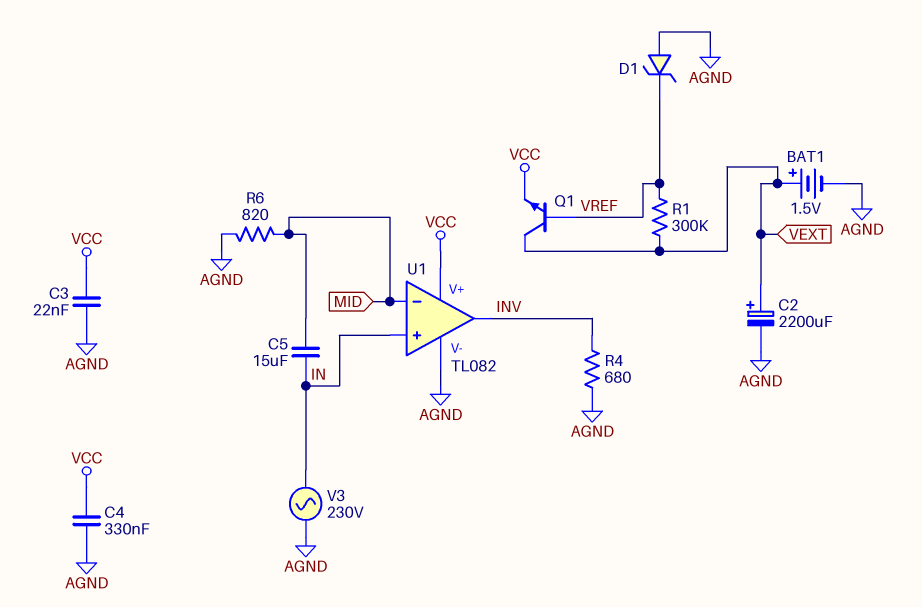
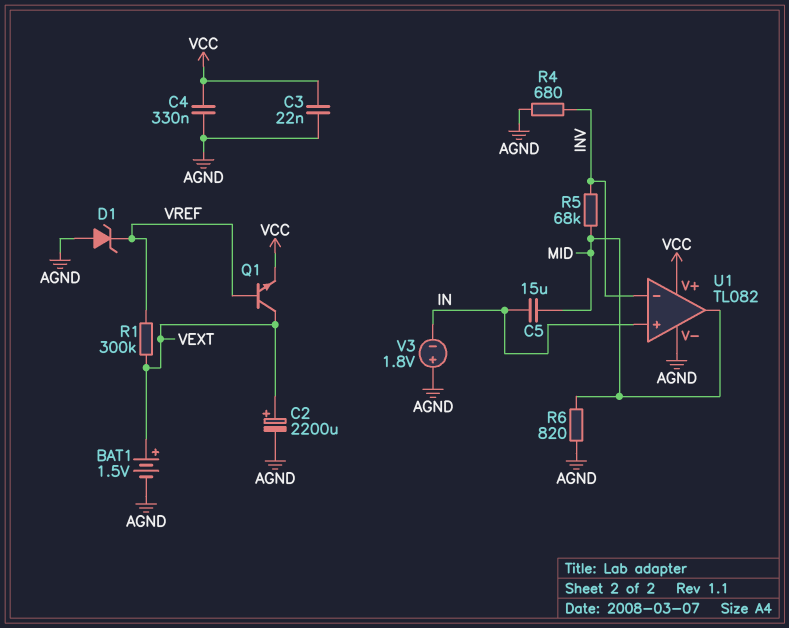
R5: none -> 68k (INV, MID)
U1 pin in-: MID -> INV
U1 pin out: INV -> MID
V3: AC 230V (AGND, IN) -> 1.8V (plus AGND, minus IN)

